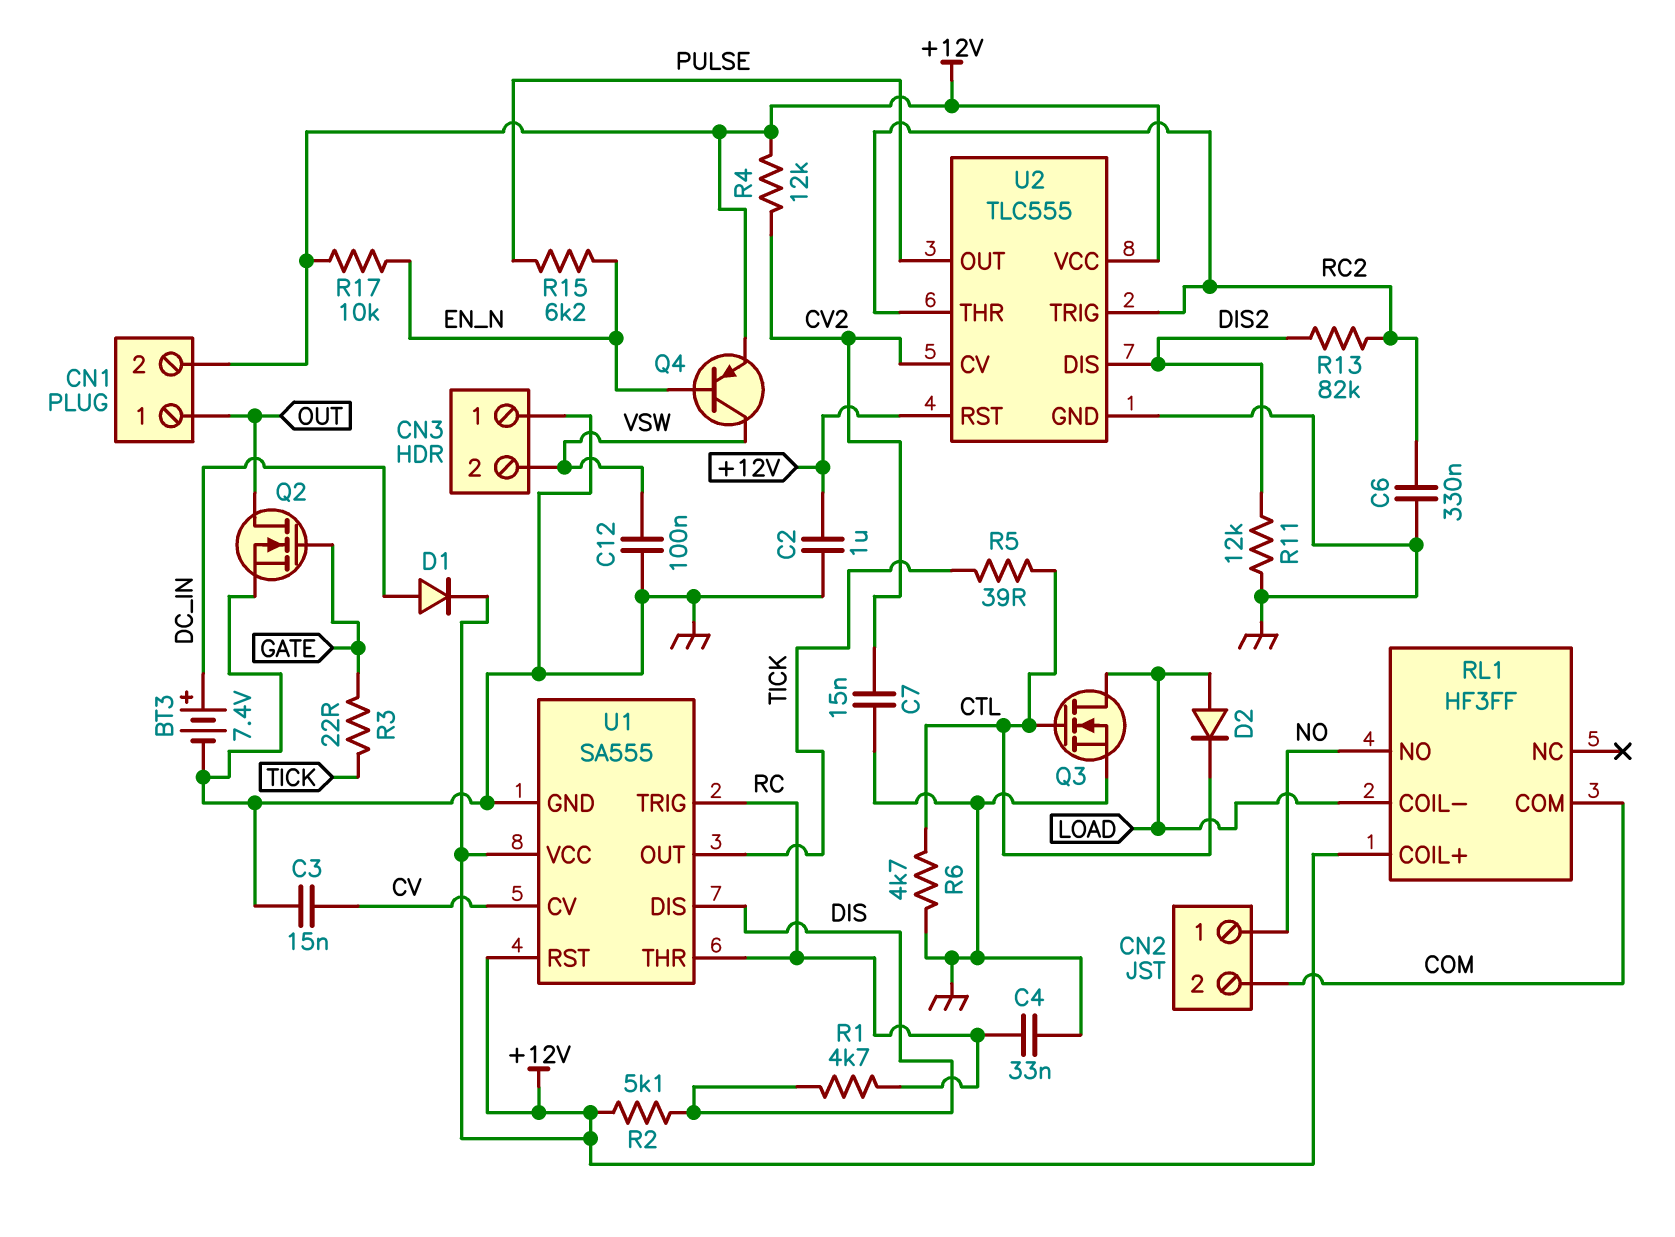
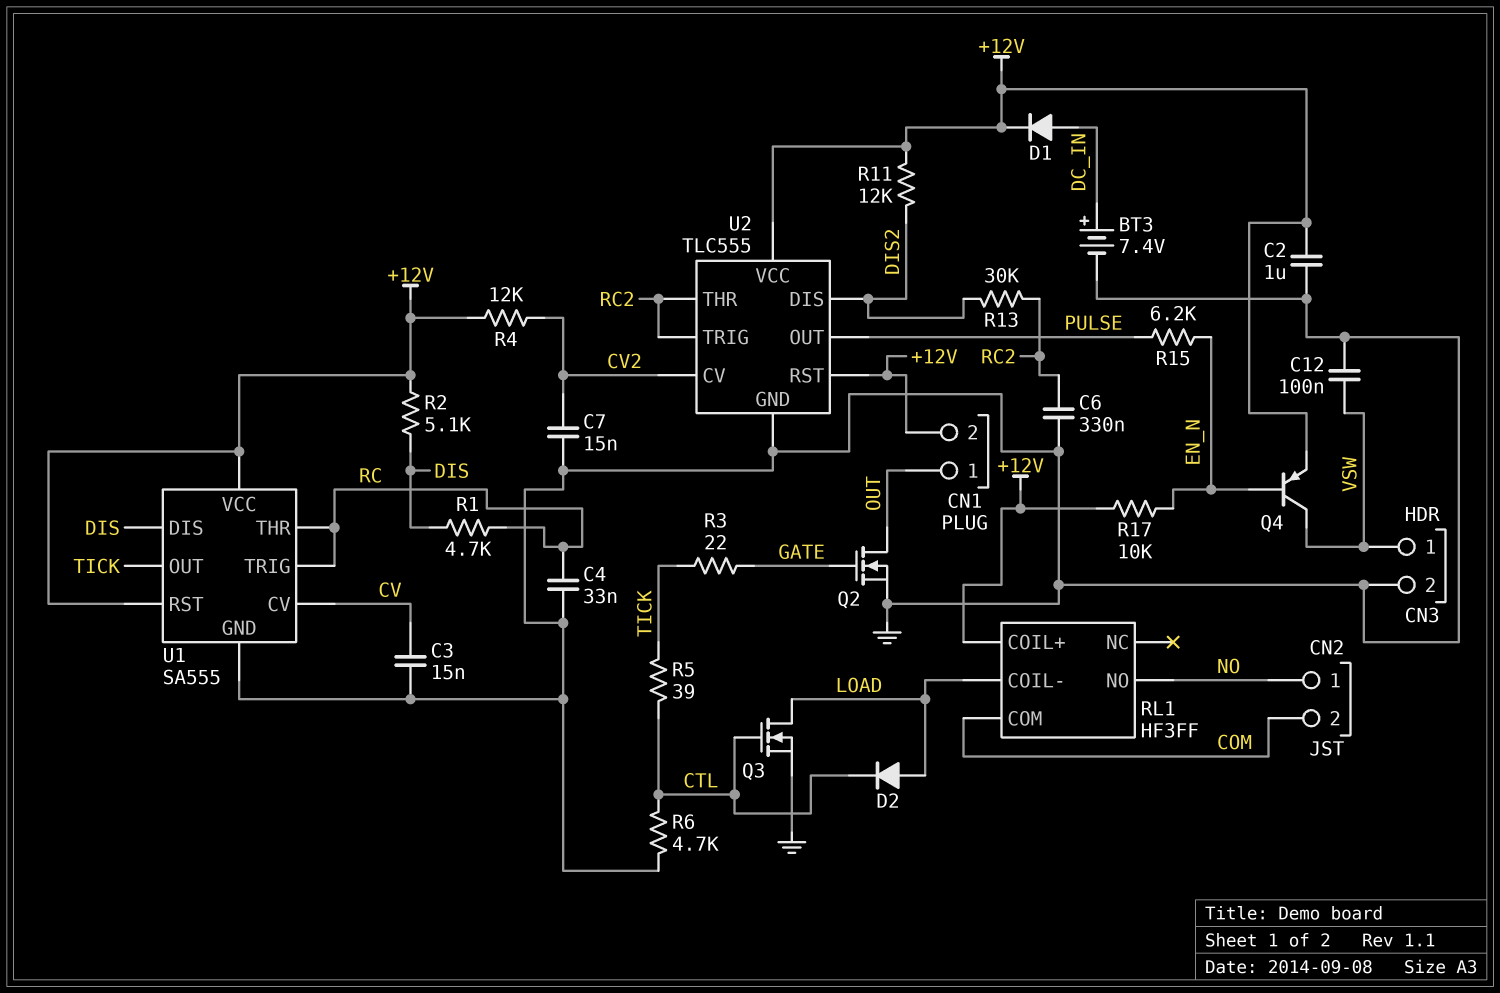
CN3 pin 1: GND -> VSW
CN3 pin 2: VSW -> GND
R11: 12k (DIS2, GND) -> 12k (+12V, DIS2)
R13: 82k (DIS2, RC2) -> 30k (DIS2, RC2)

